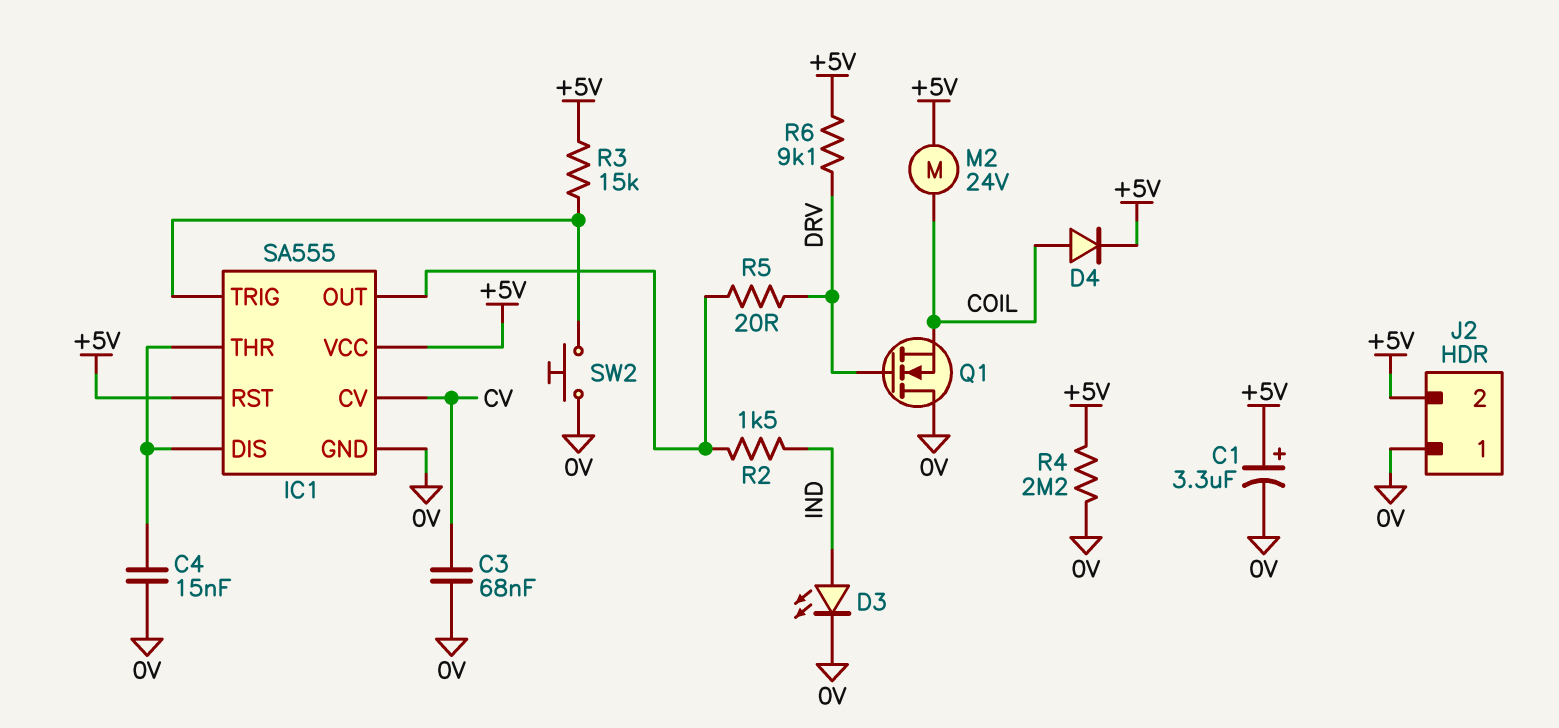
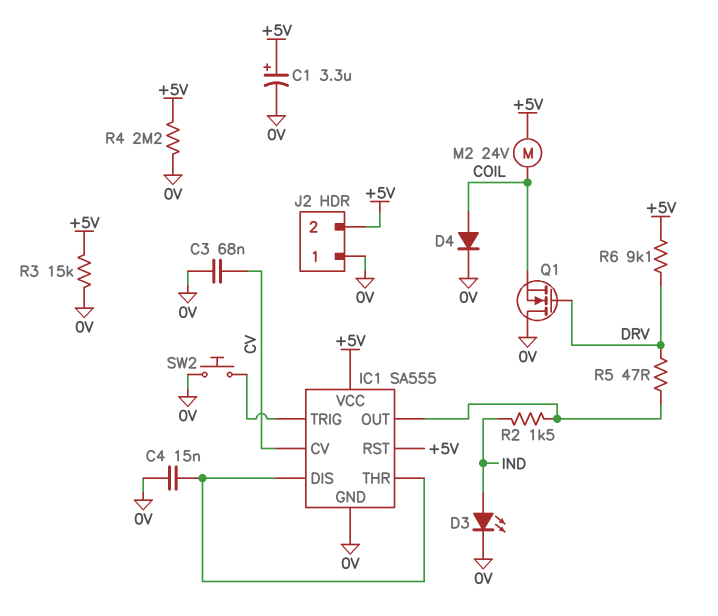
D4: diode (A COIL, K +5V) -> diode (A COIL, K 0V)
R3: 15k (+5V, IC1/TRIG) -> 15k (+5V, 0V)
R5: 20 (DRV, IC1/OUT) -> 47 (DRV, IC1/OUT)

